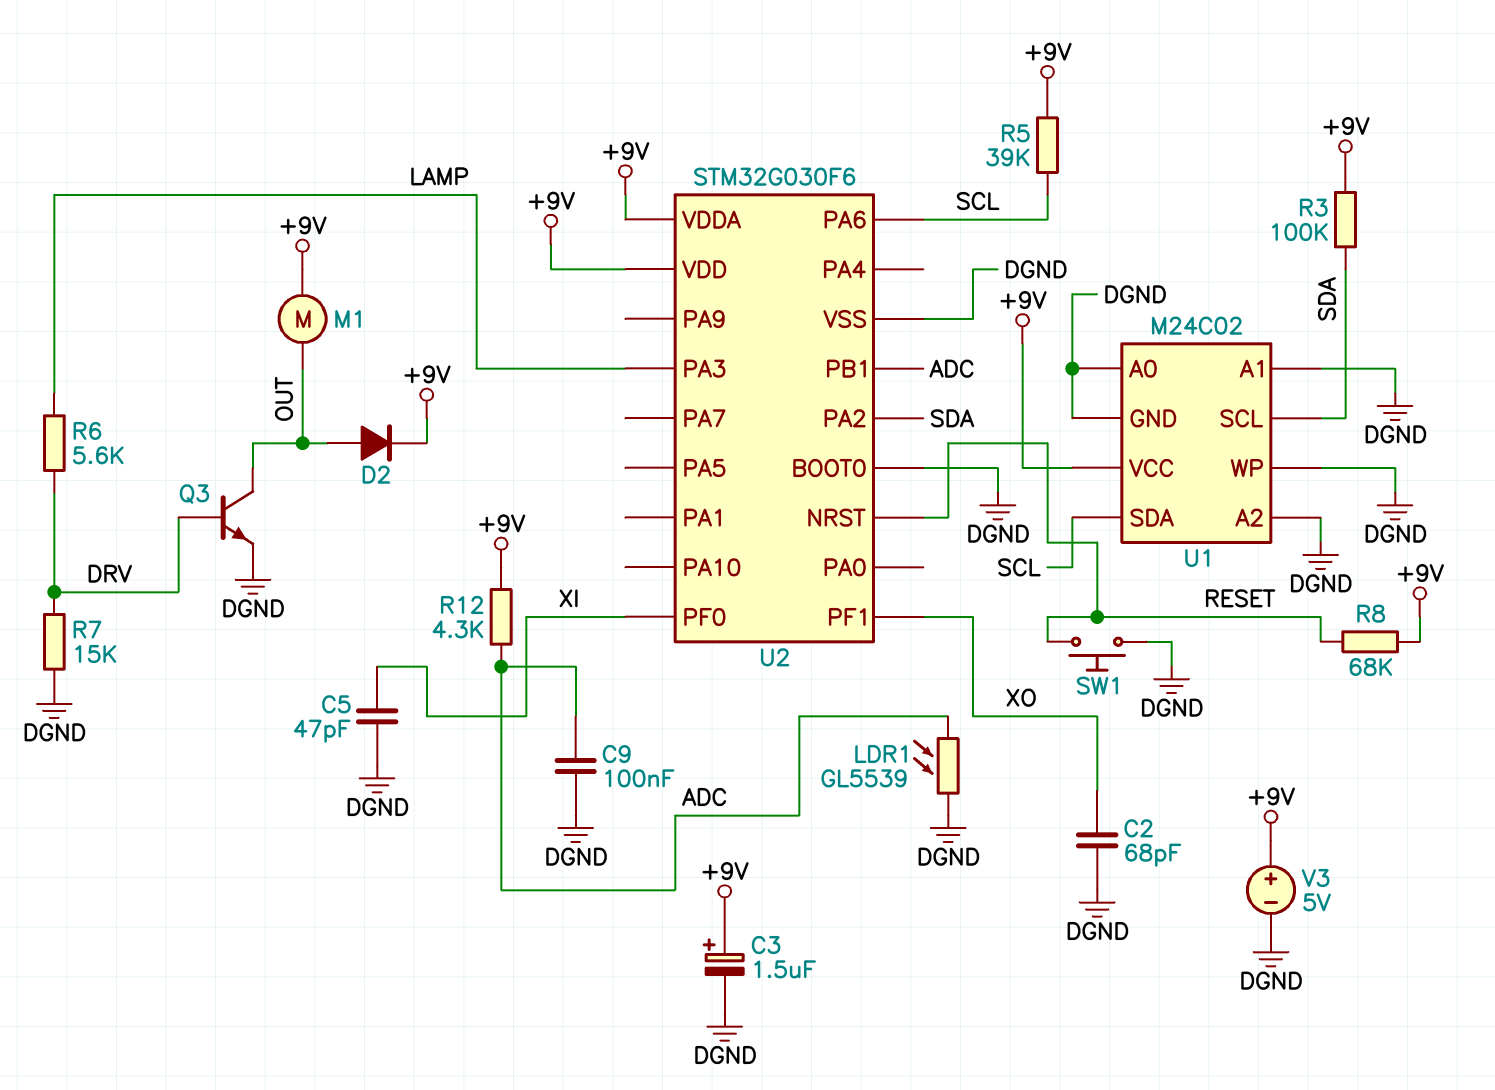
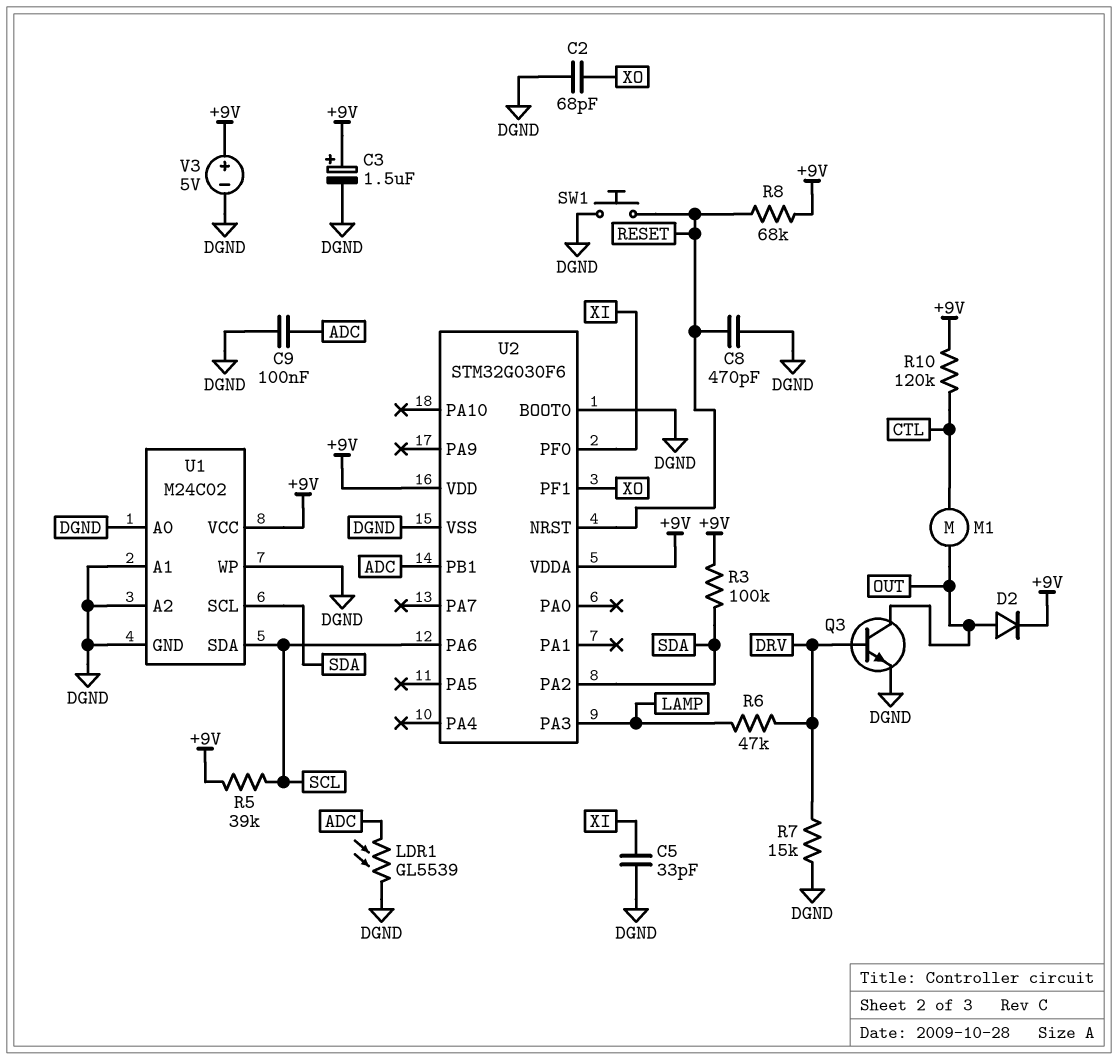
C5: 47pF (DGND, XI) -> 33pF (DGND, XI)
C8: none -> 470pF (DGND, RESET)
M1: motor (+9V, OUT) -> motor (CTL, OUT)
R6: 5.6k (DRV, LAMP) -> 47k (DRV, LAMP)
R10: none -> 120k (+9V, CTL)
R12: 4.3k (+9V, ADC) -> none

